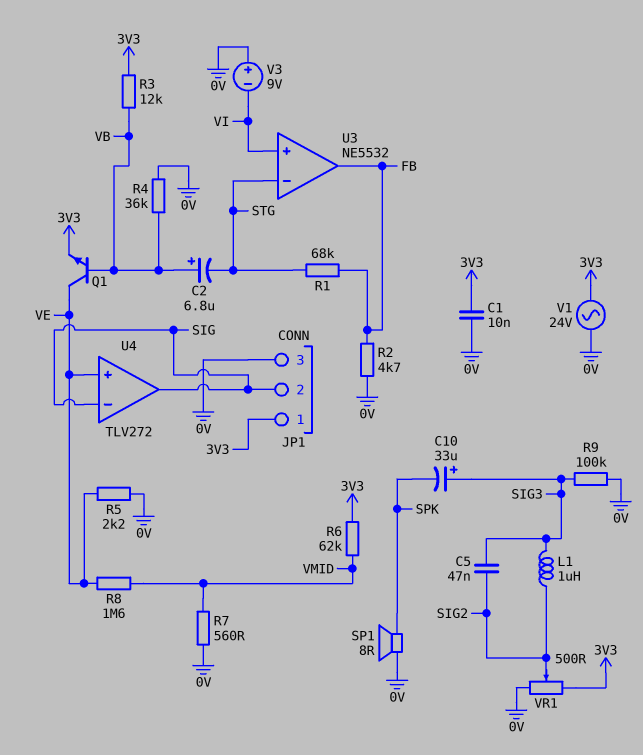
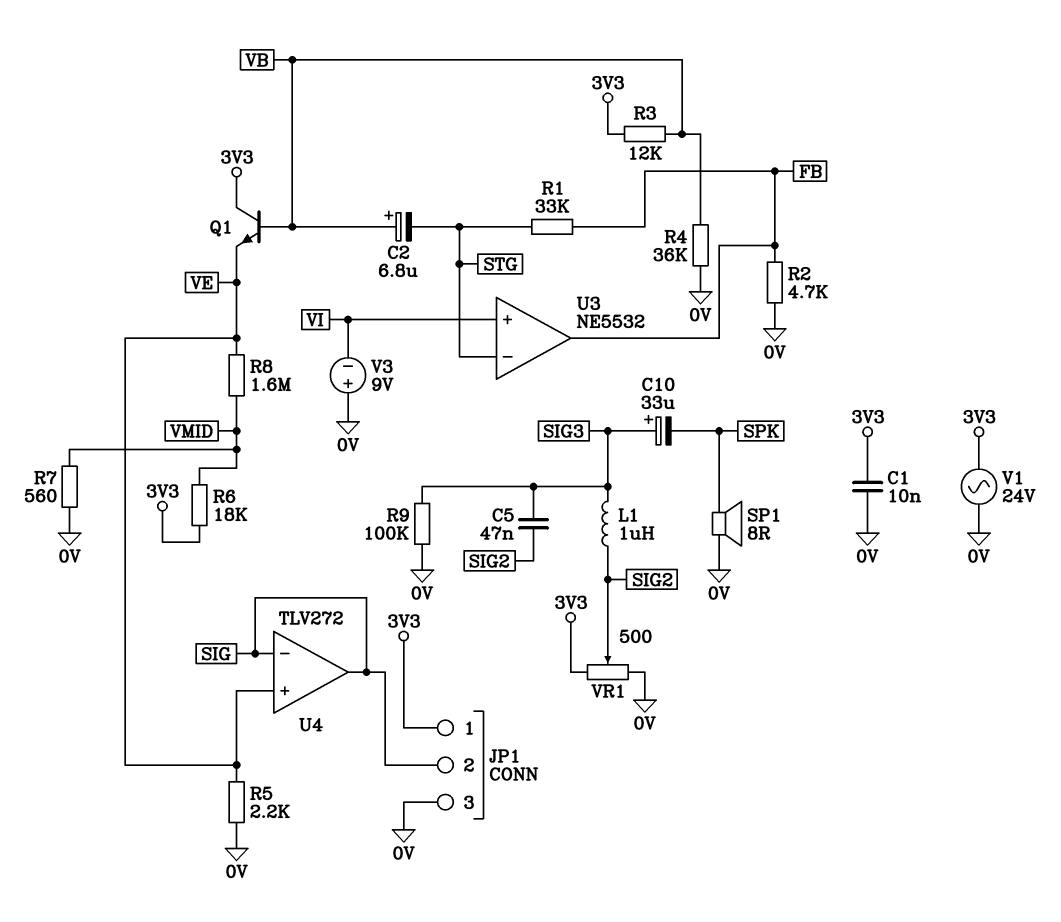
Q1: NPN (B VB, C VE, E 3V3) -> NPN (B VB, C 3V3, E VE)
R1: 68k (FB, STG) -> 33k (FB, STG)
R6: 62k (3V3, VMID) -> 18k (3V3, VMID)

